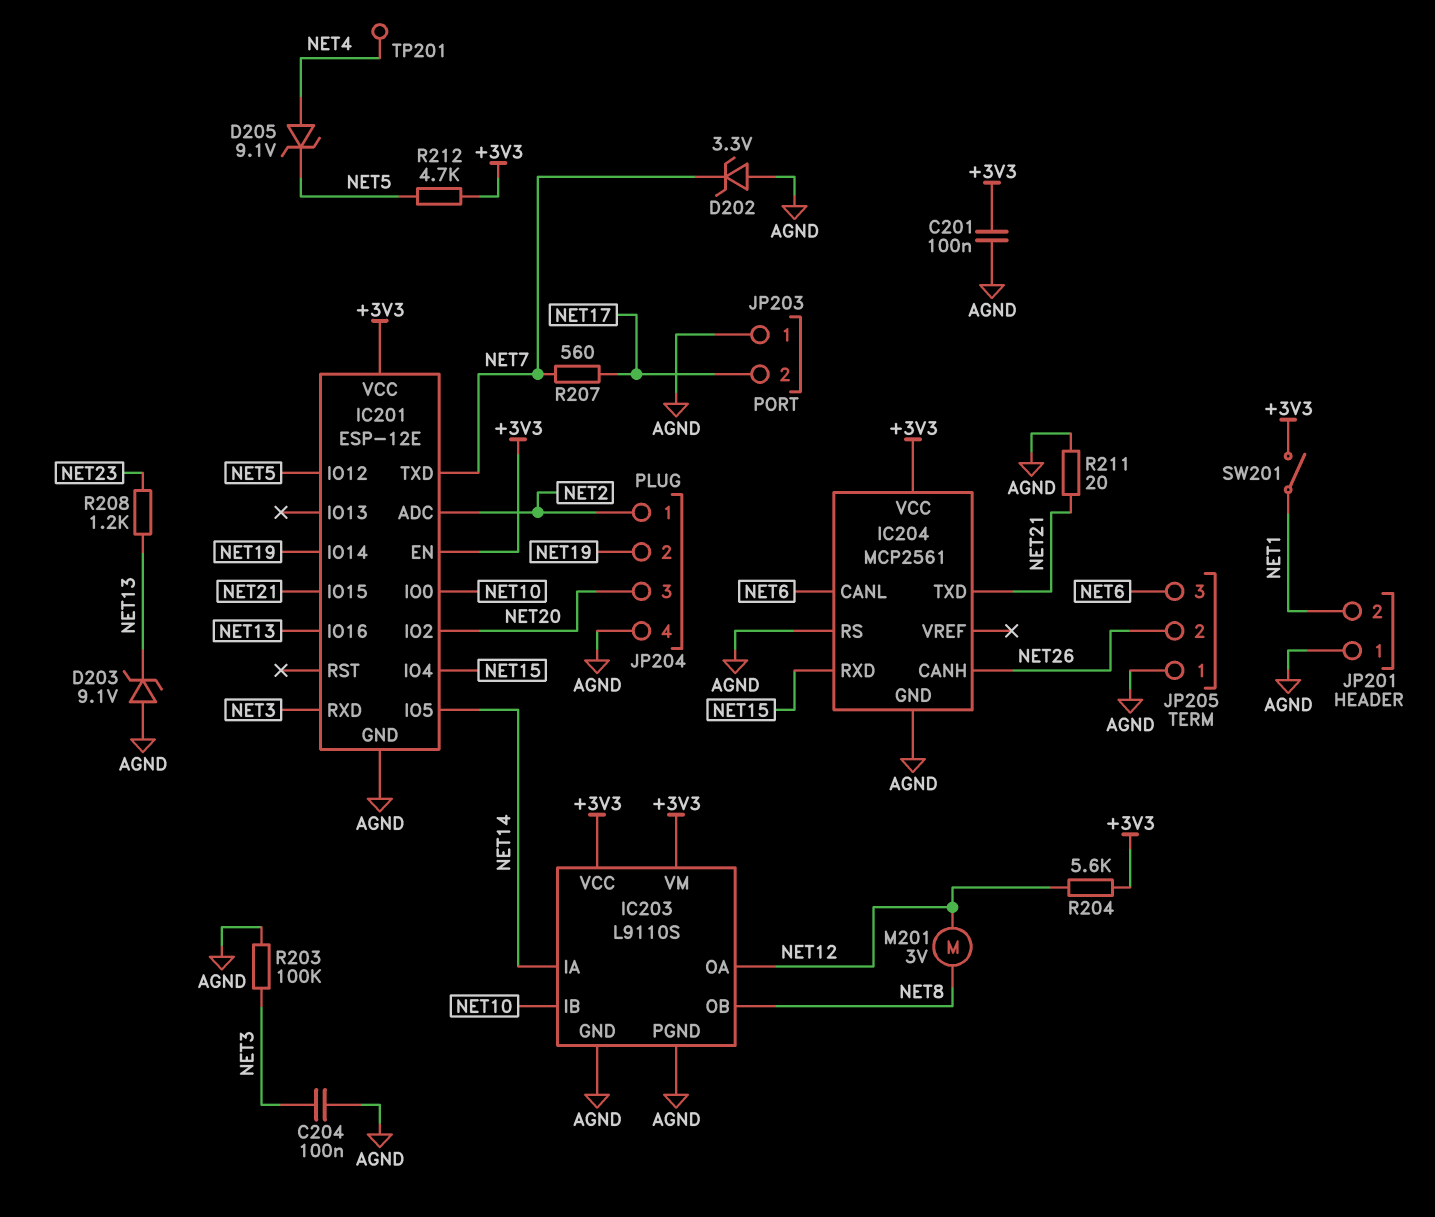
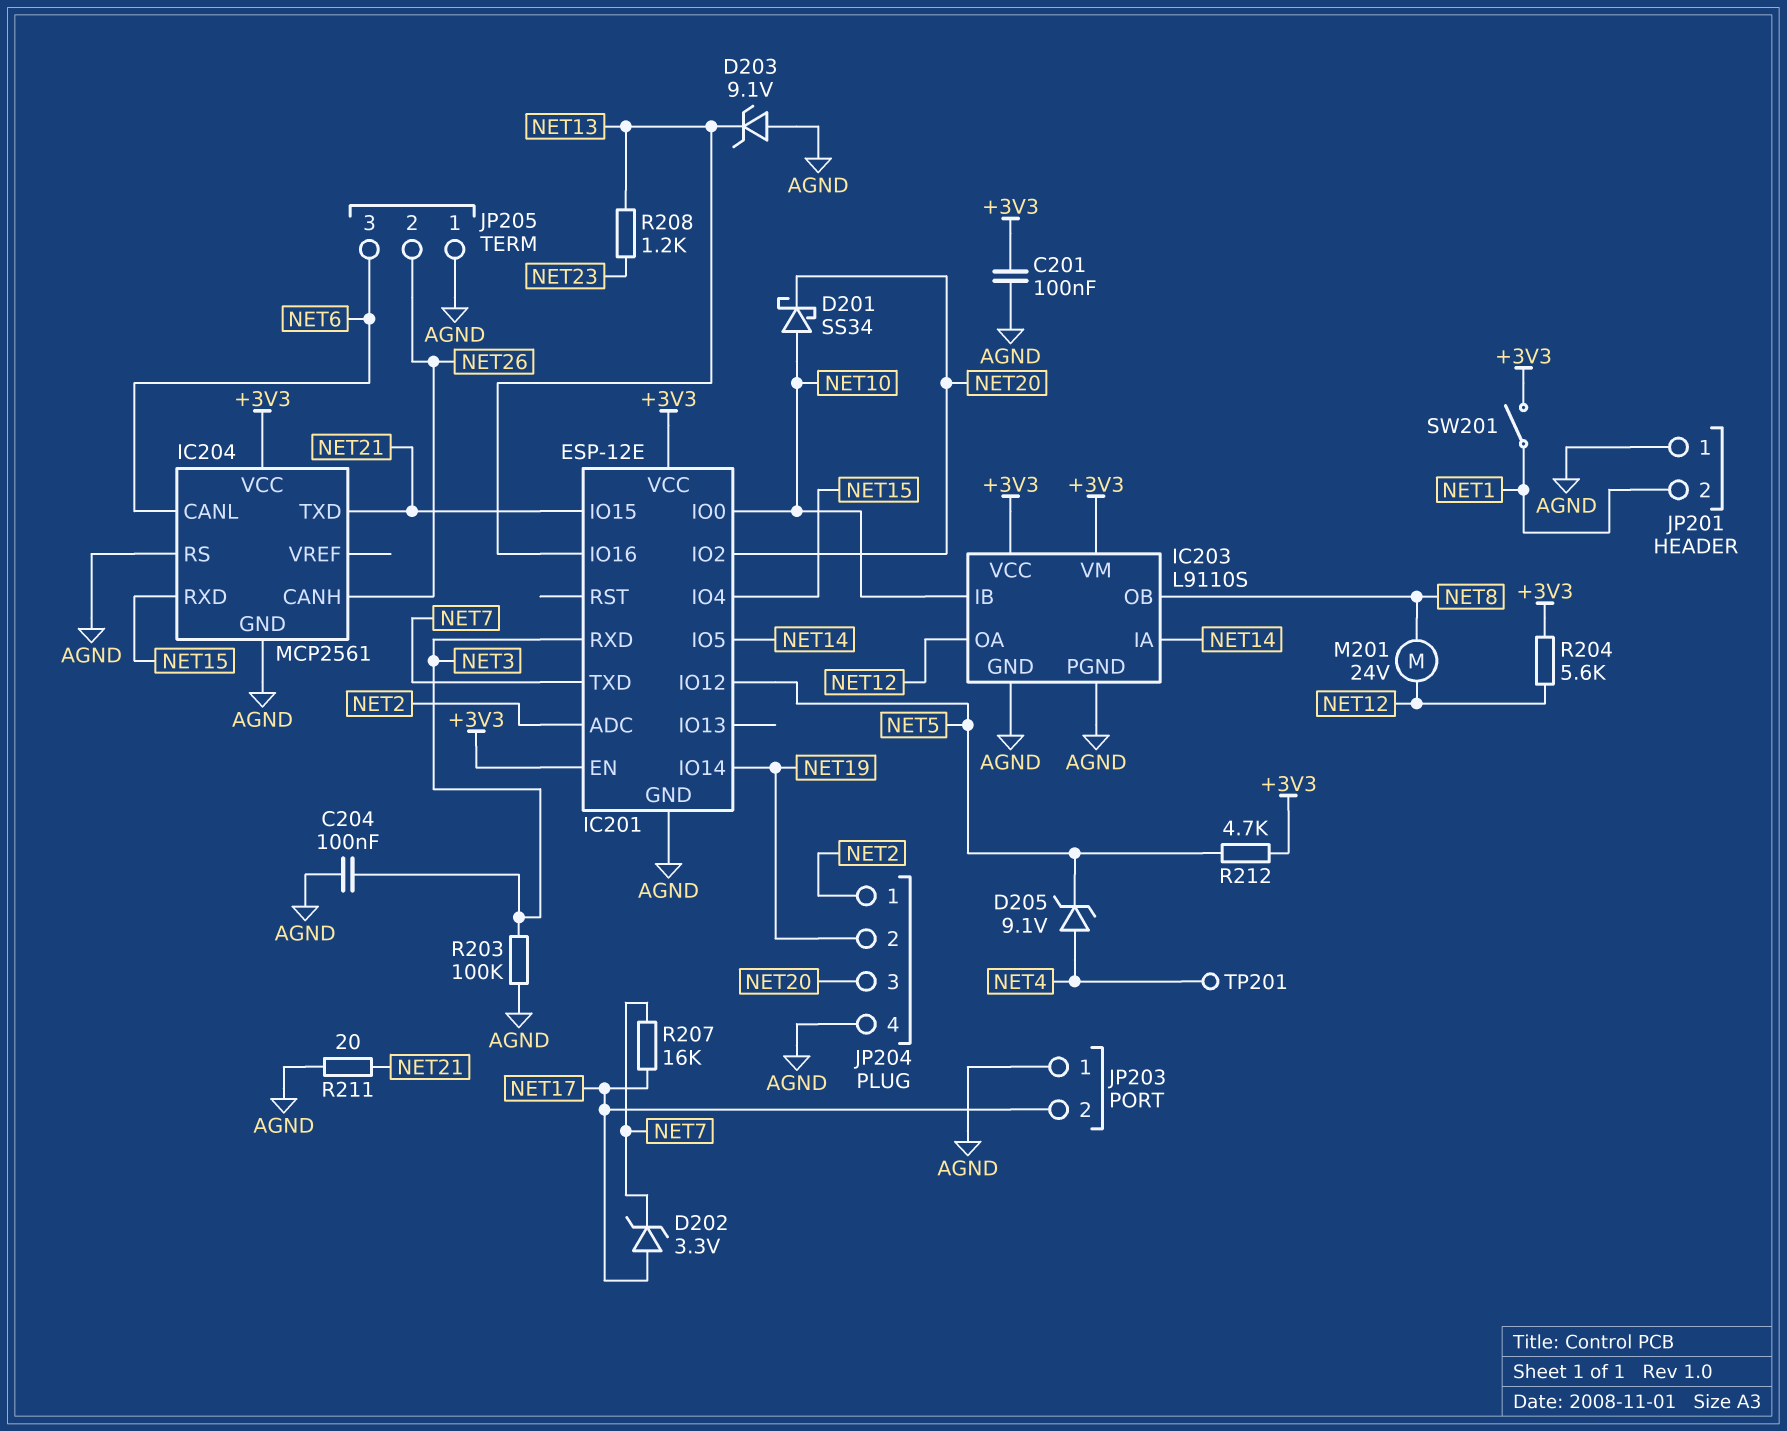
D201: none -> schottky SS34 (A NET10, K NET20)
D202: zener 3.3V (A AGND, K NET7) -> zener 3.3V (A NET17, K NET7)
M201: motor 3V (NET8, NET12) -> motor 24V (NET8, NET12)
R207: 560 (NET7, NET17) -> 16k (NET7, NET17)

